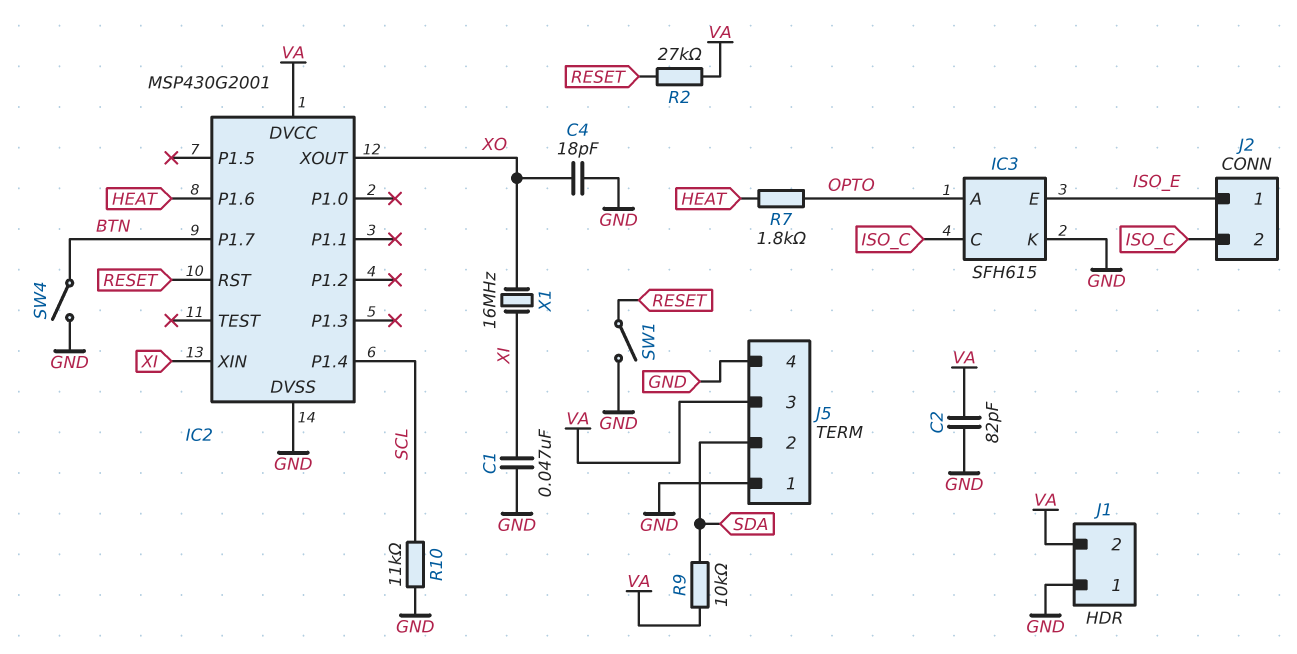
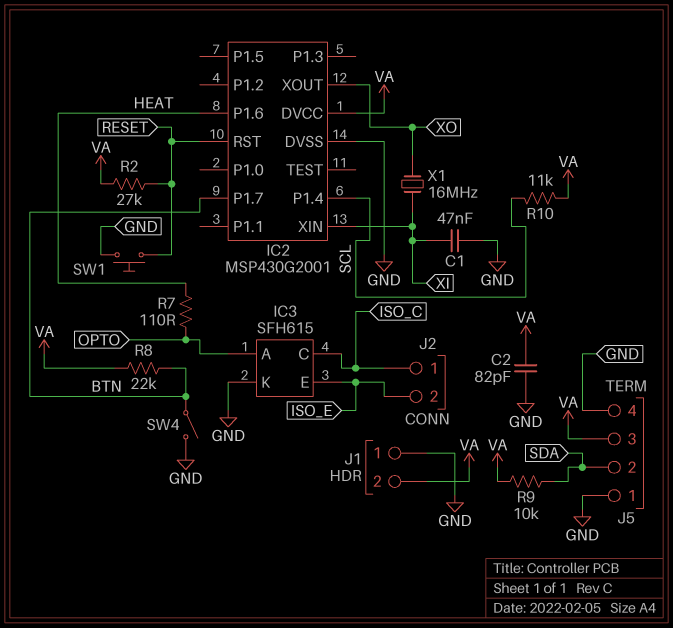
C4: 18pF (GND, XO) -> none
J2 pin 1: ISO_E -> ISO_C
J2 pin 2: ISO_C -> ISO_E
R7: 1.8k (HEAT, OPTO) -> 110 (HEAT, OPTO)
R8: none -> 22k (BTN, VA)
R10: 11k (GND, SCL) -> 11k (SCL, VA)
SW1: switch (GND, RESET) -> button (GND, RESET)

